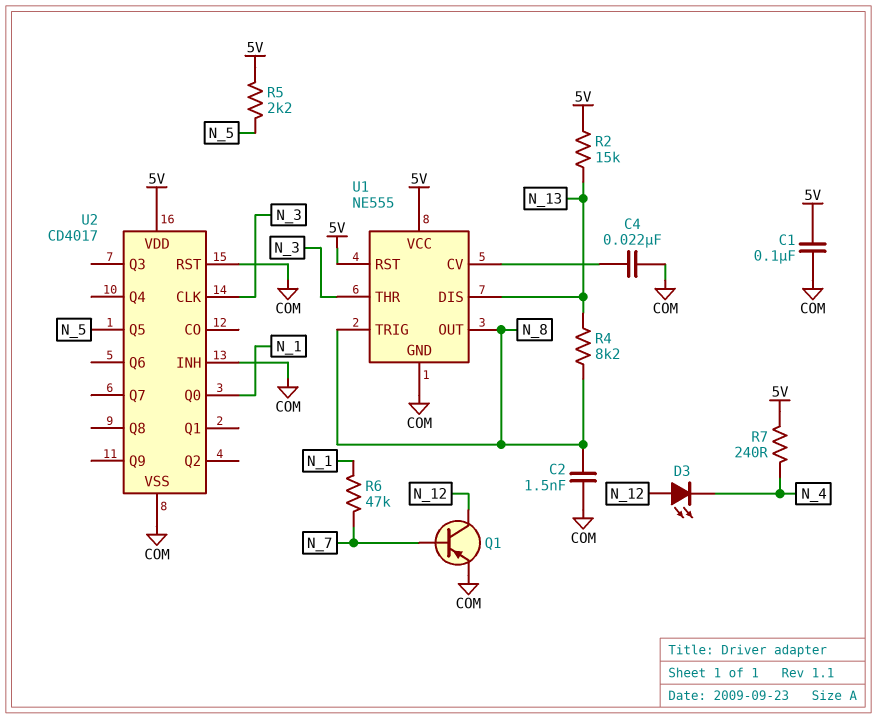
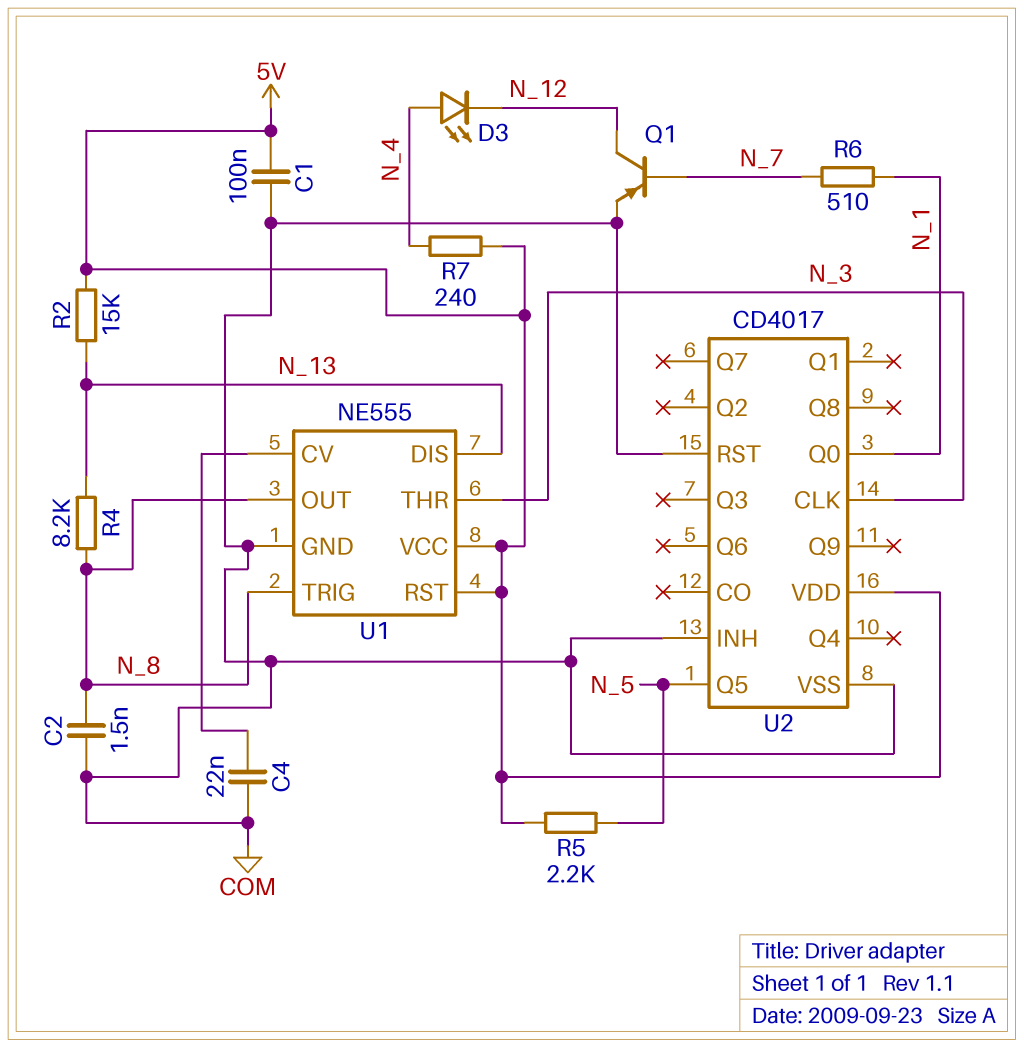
D3: LED (A N_12, K N_4) -> LED (A N_4, K N_12)
R6: 47k (N_1, N_7) -> 510 (N_1, N_7)

